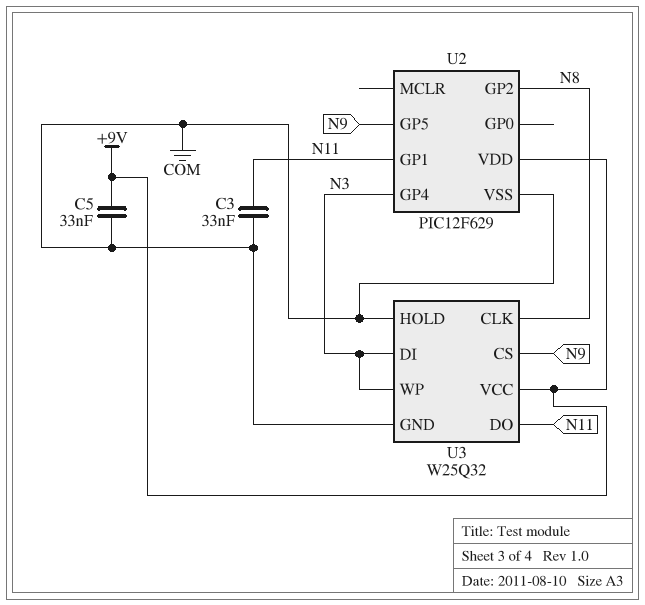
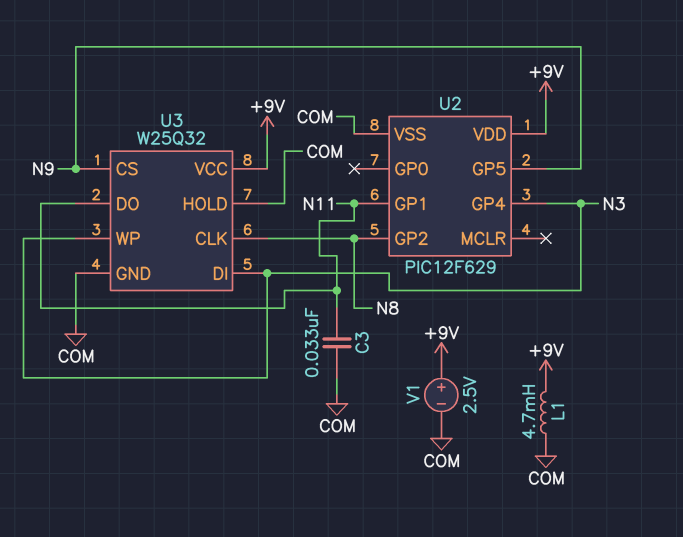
C5: 33nF (+9V, COM) -> none
L1: none -> 4.7mH (+9V, COM)
V1: none -> 2.5V (plus +9V, minus COM)

